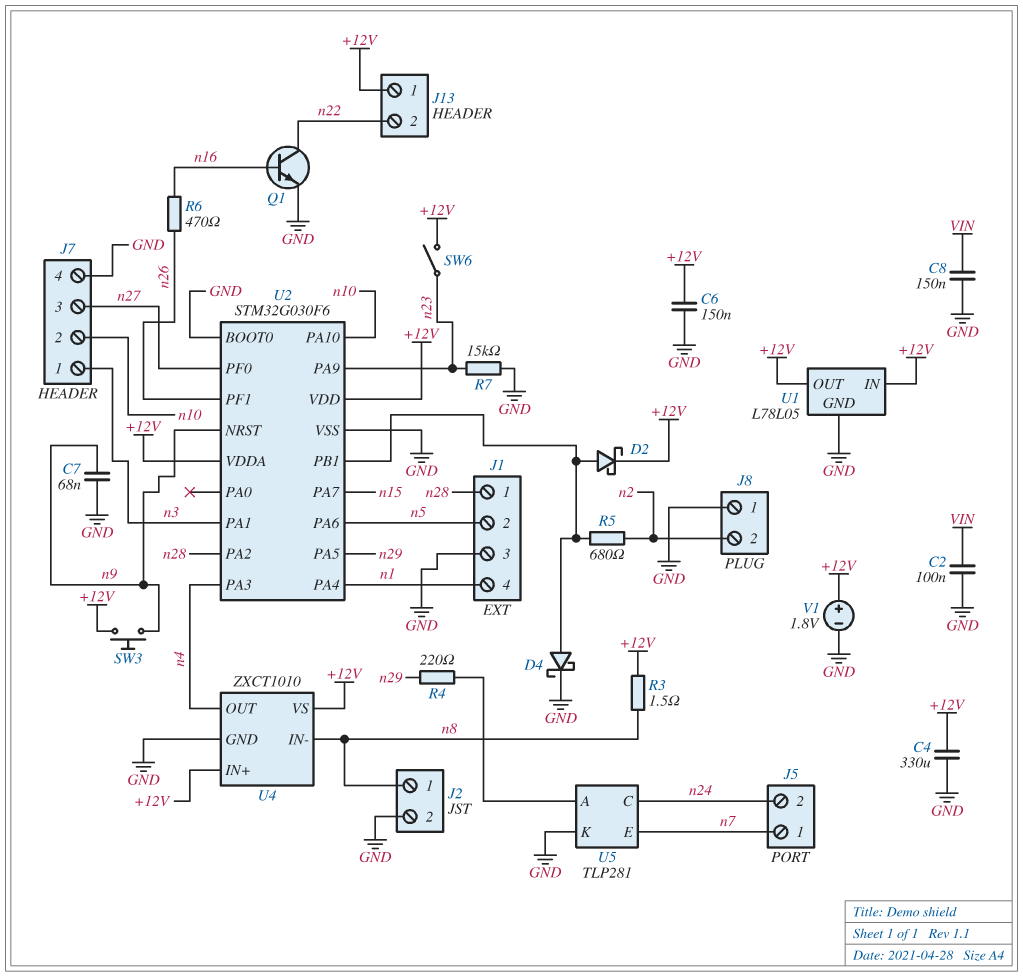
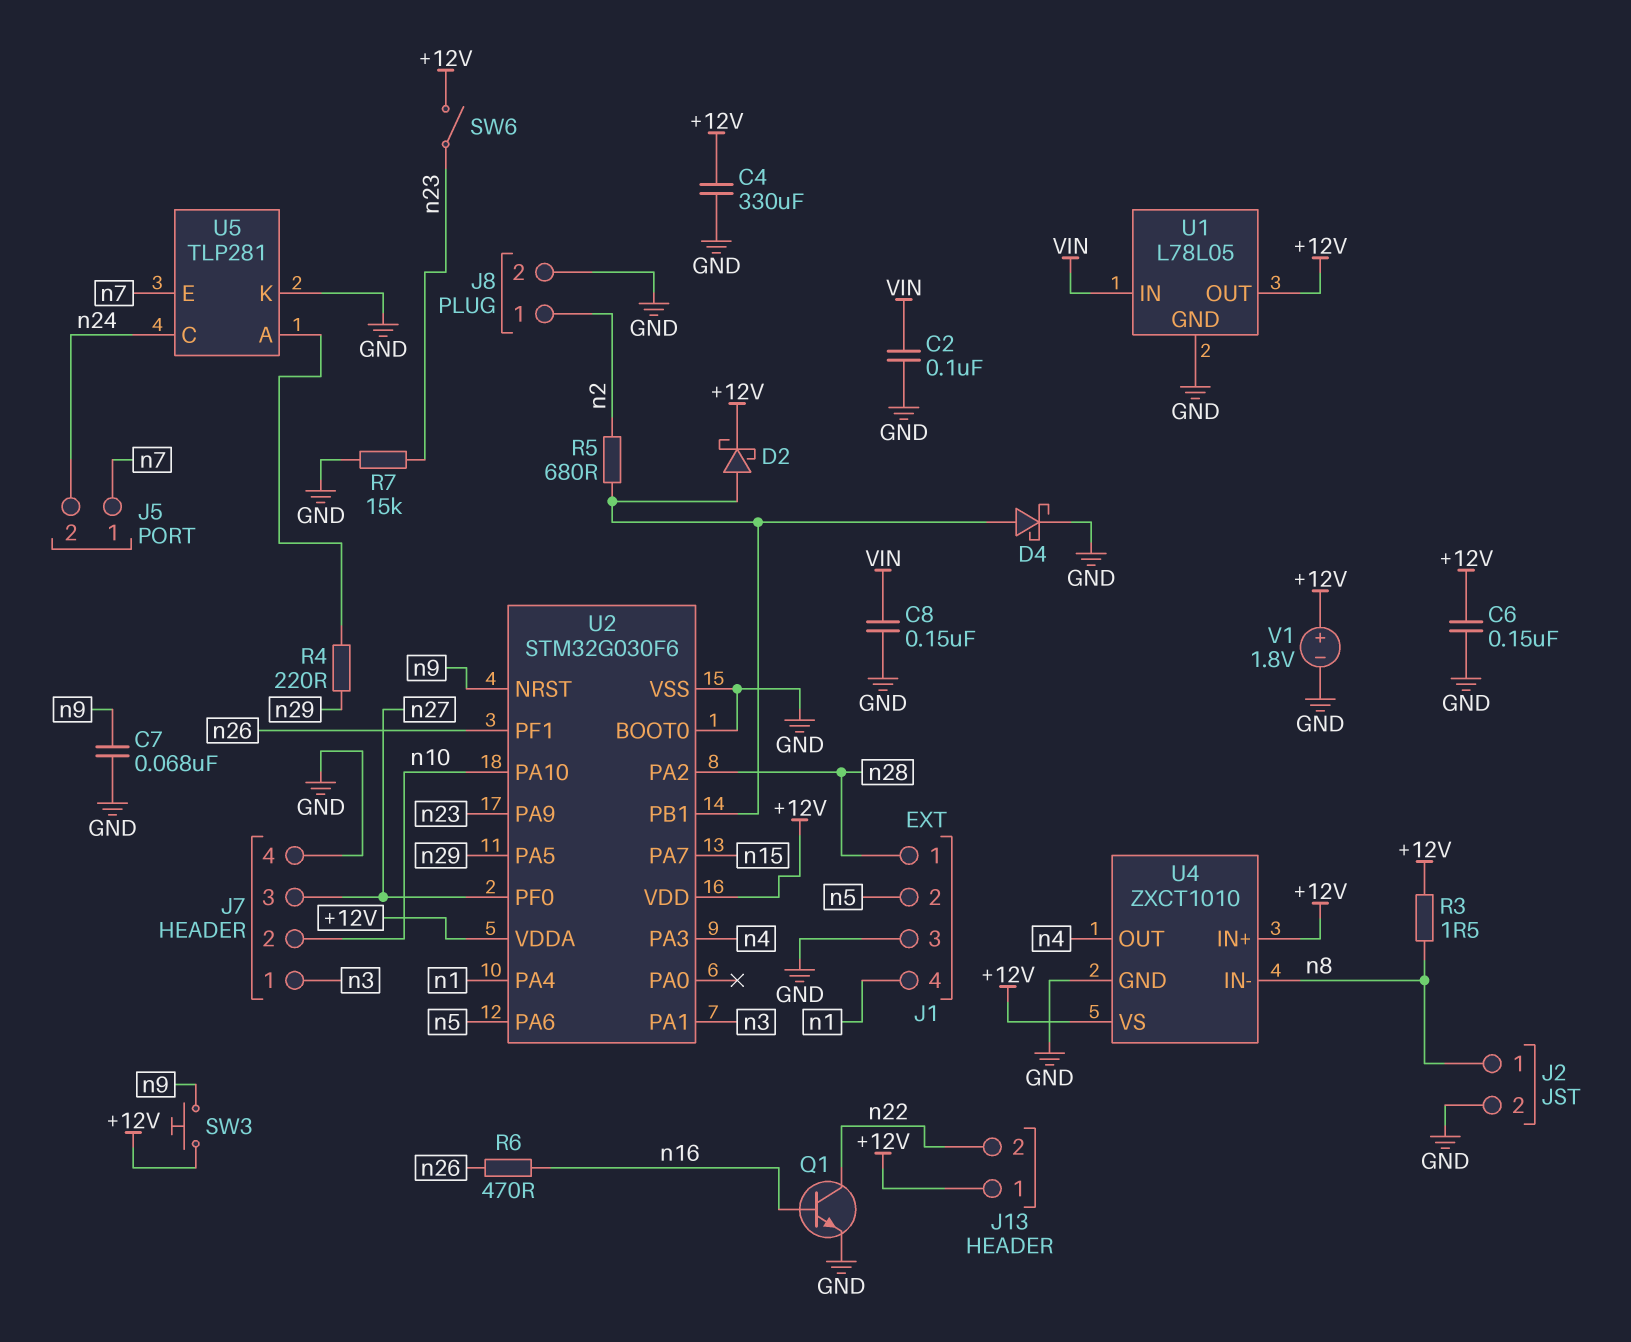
J8 pin 1: GND -> n2
J8 pin 2: n2 -> GND
U1 pin IN: +12V -> VIN

